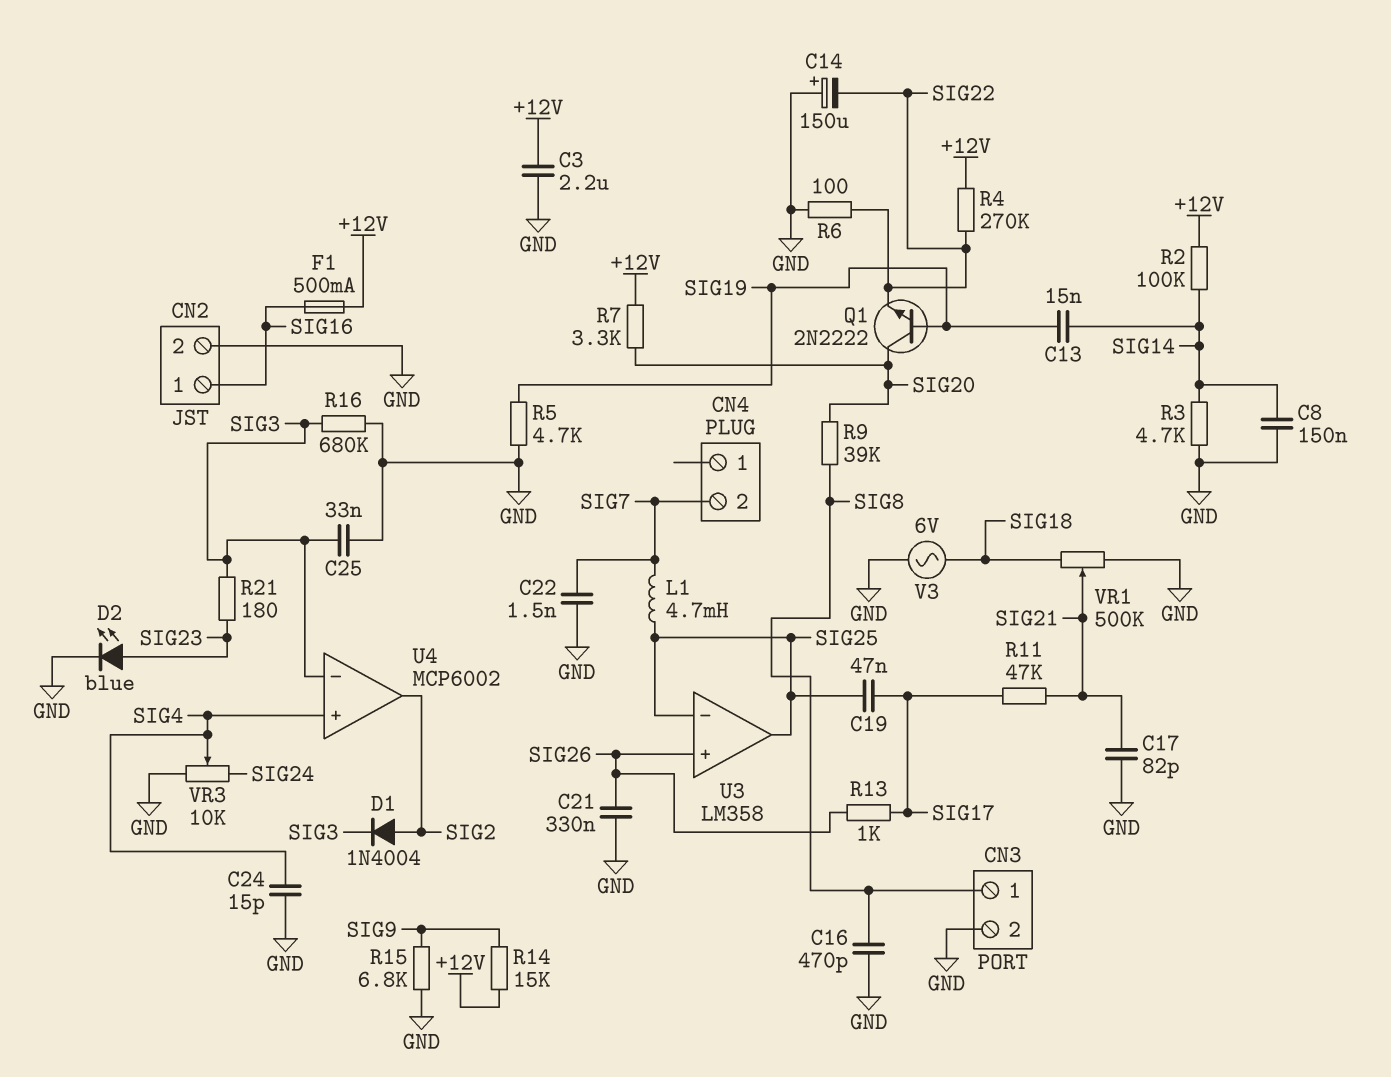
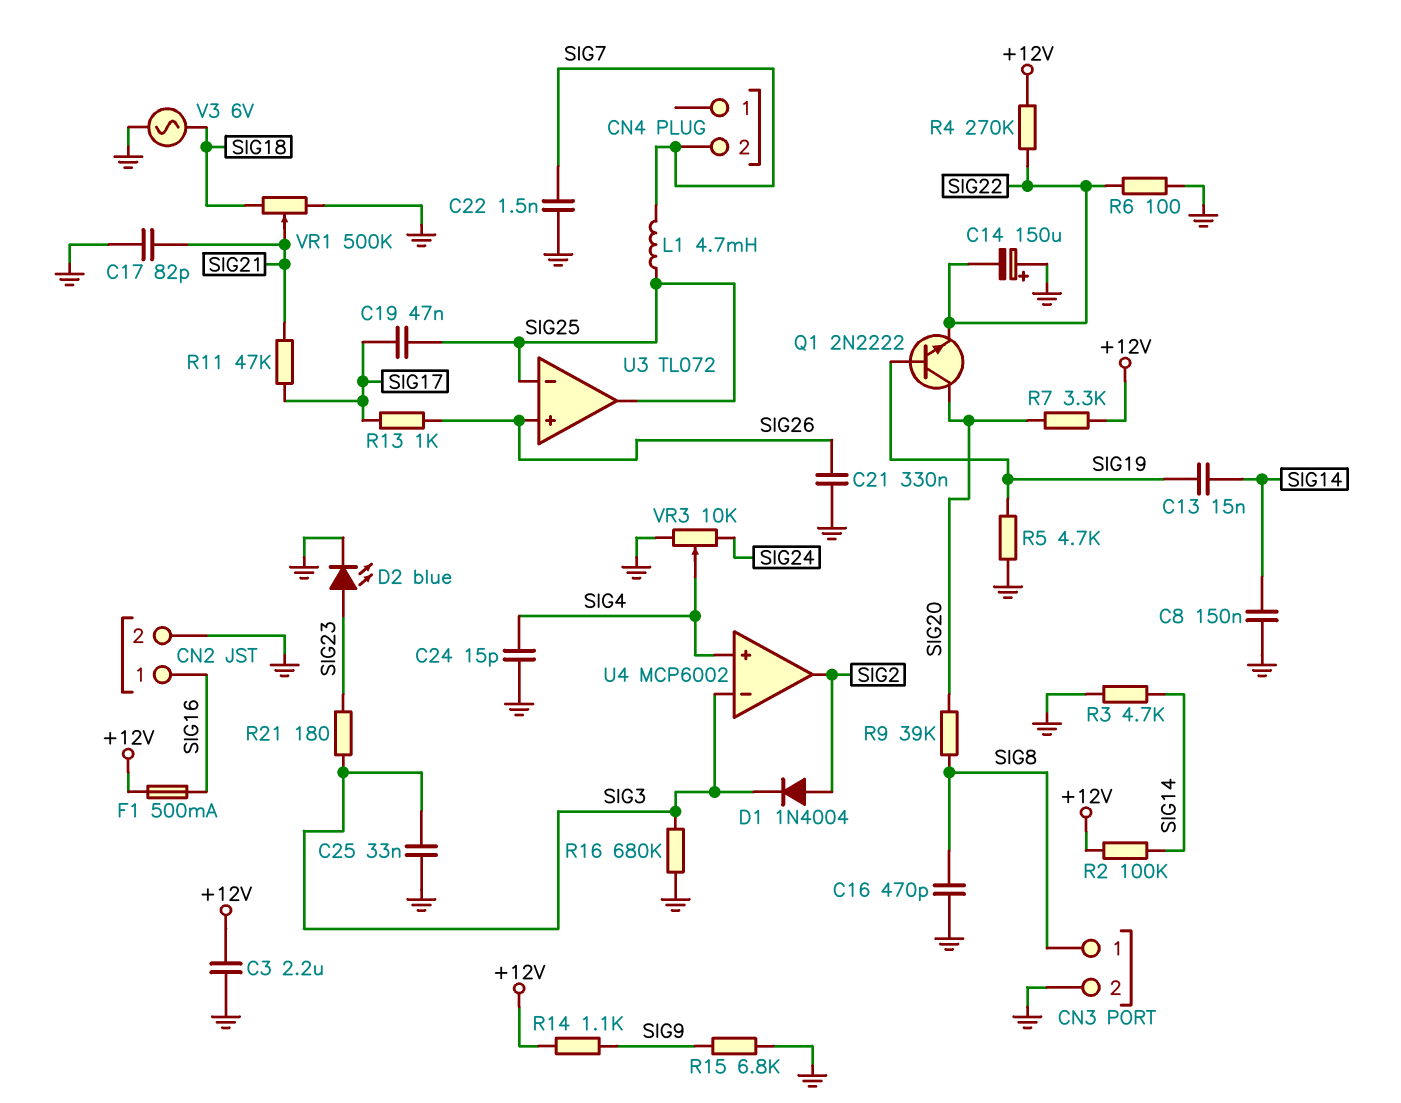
R14: 15k (+12V, SIG9) -> 1.1k (+12V, SIG9)
U3: LM358 -> TL072

